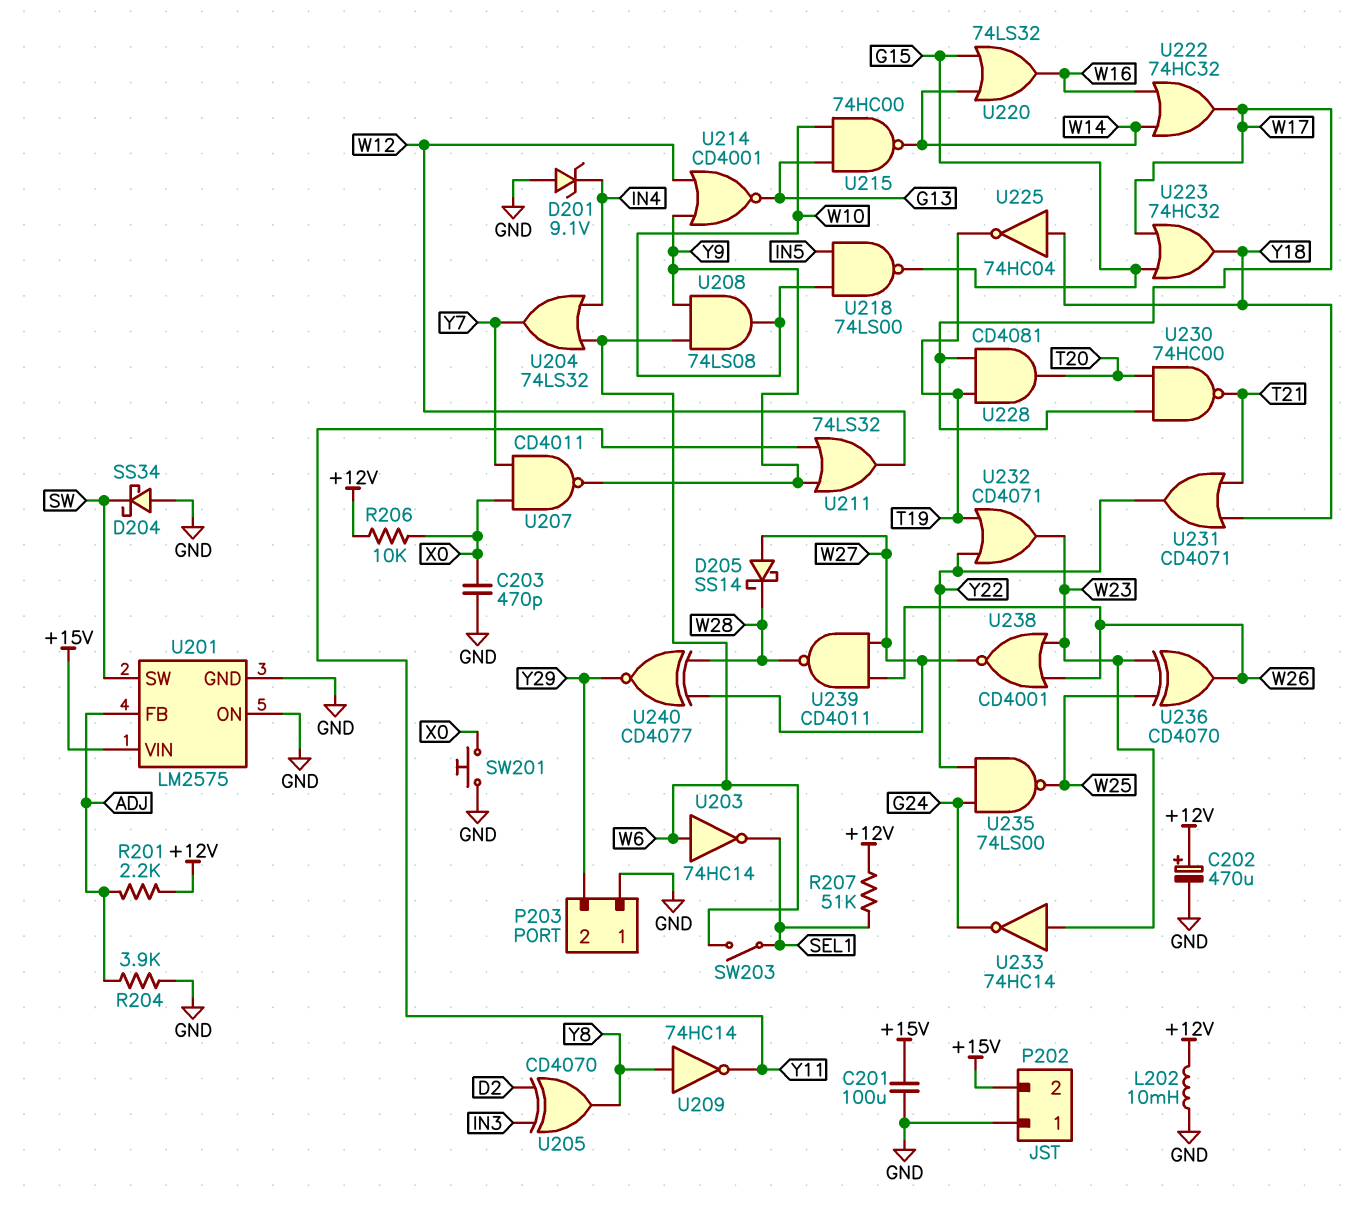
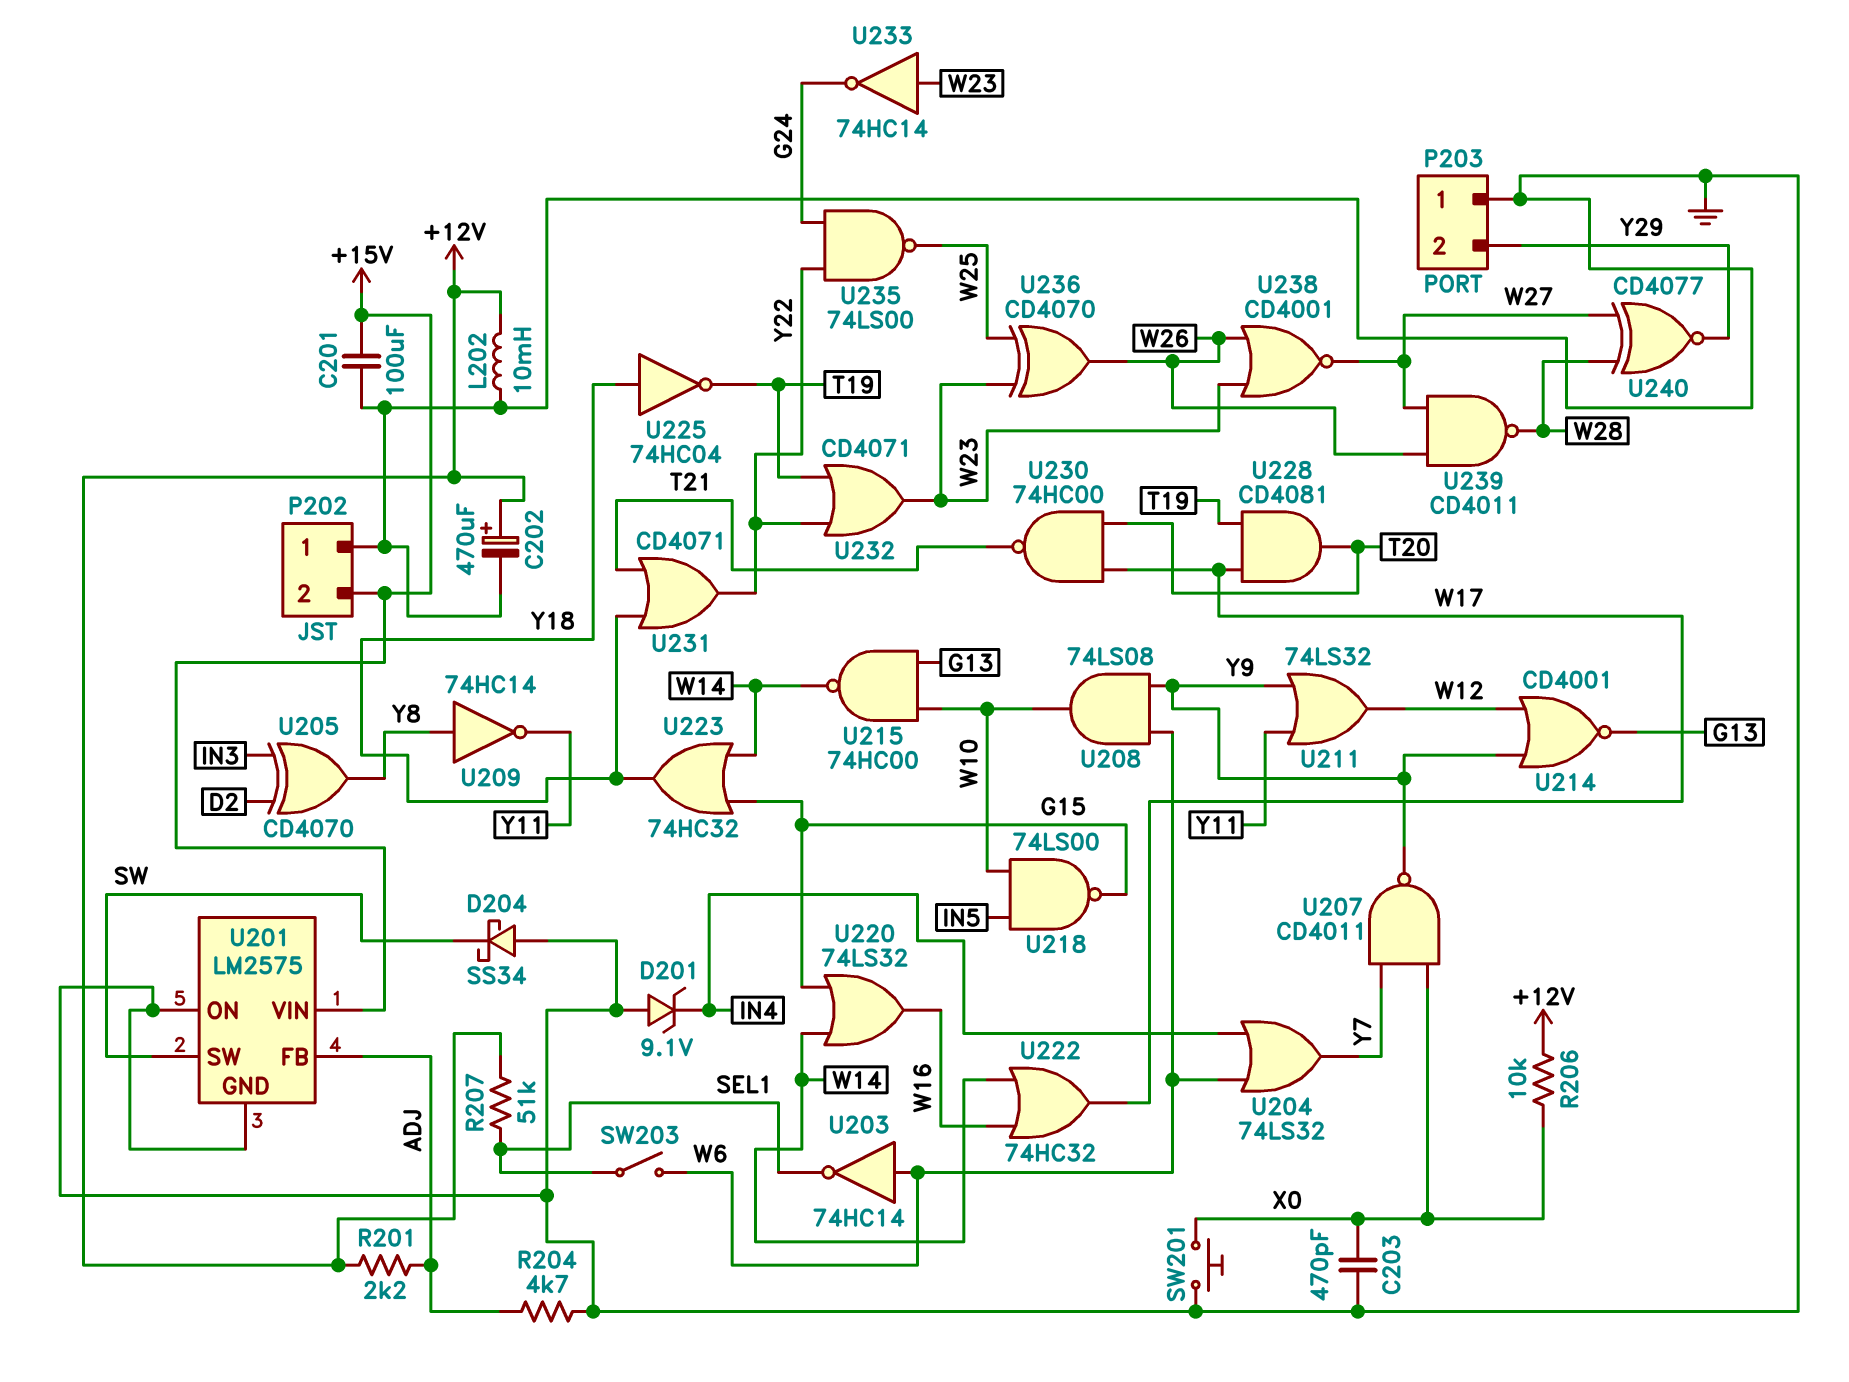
D205: schottky SS14 (A W27, K W28) -> none
R204: 3.9k (ADJ, GND) -> 4.7k (ADJ, GND)
U223: OR 74HC32 (in G15, in W17, out Y18) -> OR 74HC32 (in G15, in W14, out Y18)

